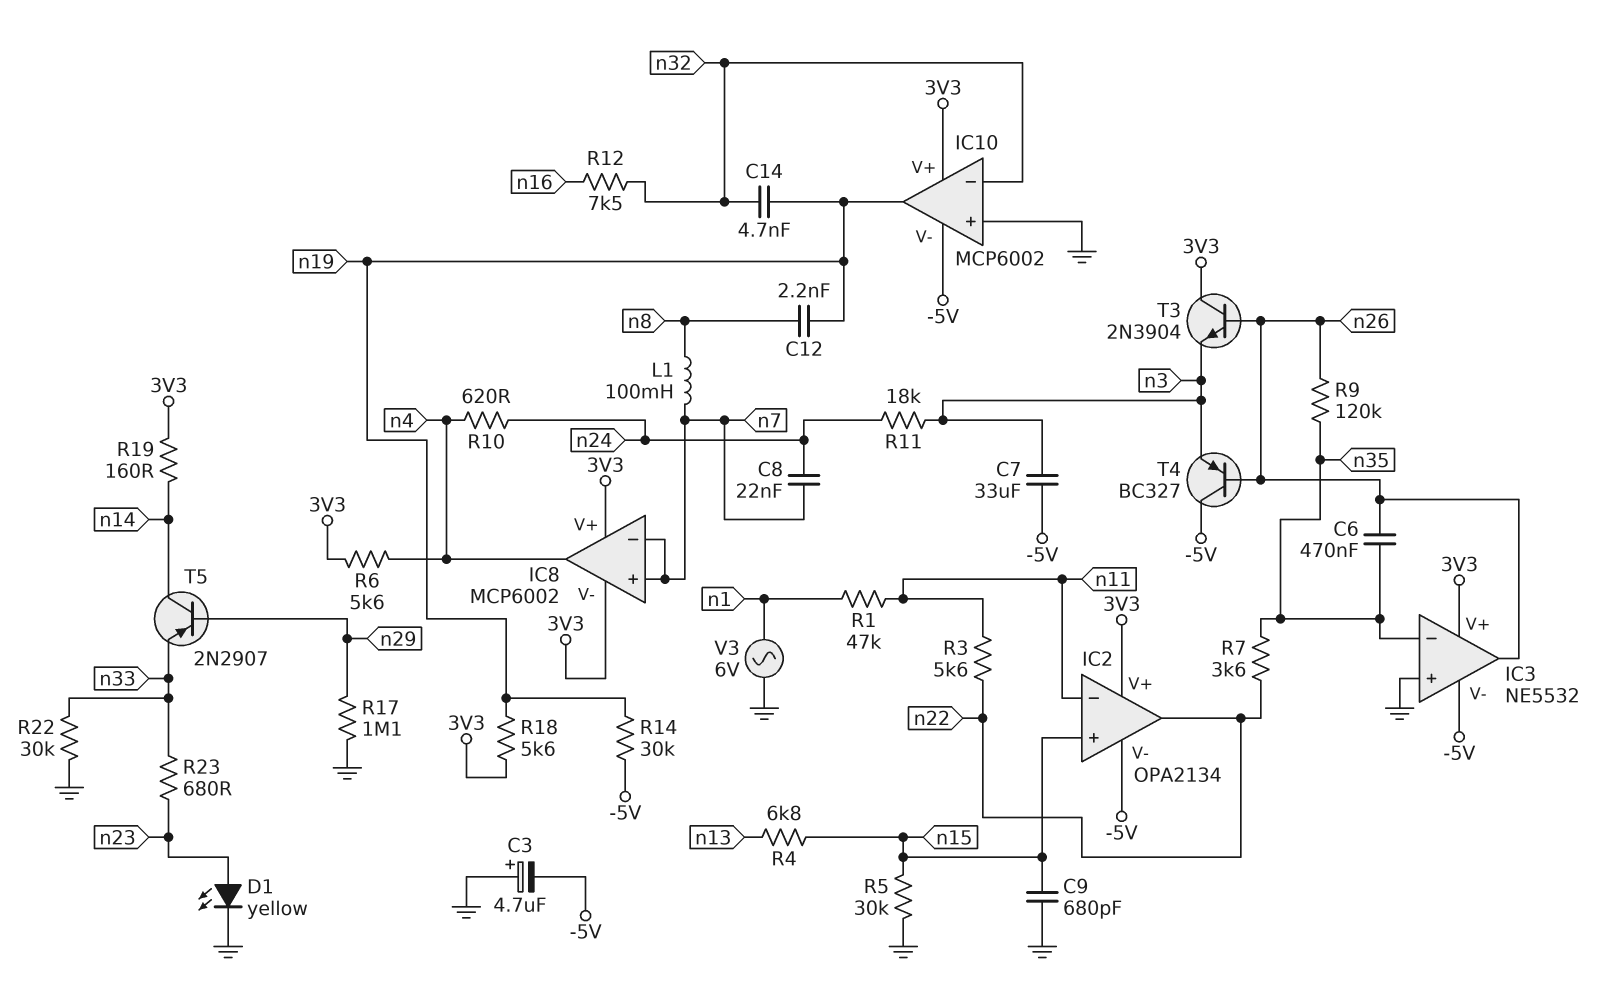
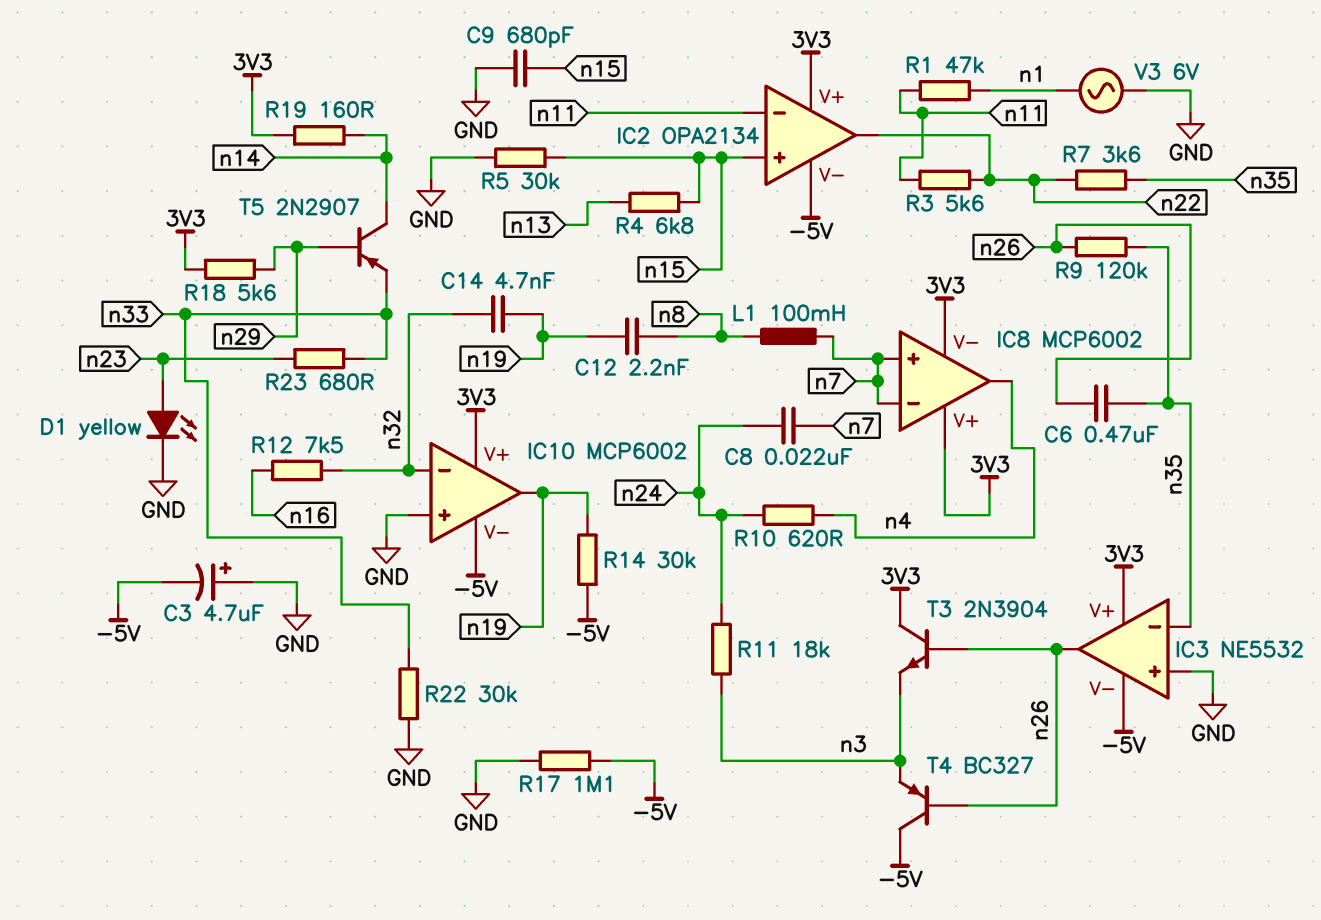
C7: 33uF (-5V, n3) -> none
R6: 5.6k (3V3, n4) -> none
R17: 1.1M (GND, n29) -> 1.1M (-5V, GND)
R18: 5.6k (3V3, n19) -> 5.6k (3V3, n29)

